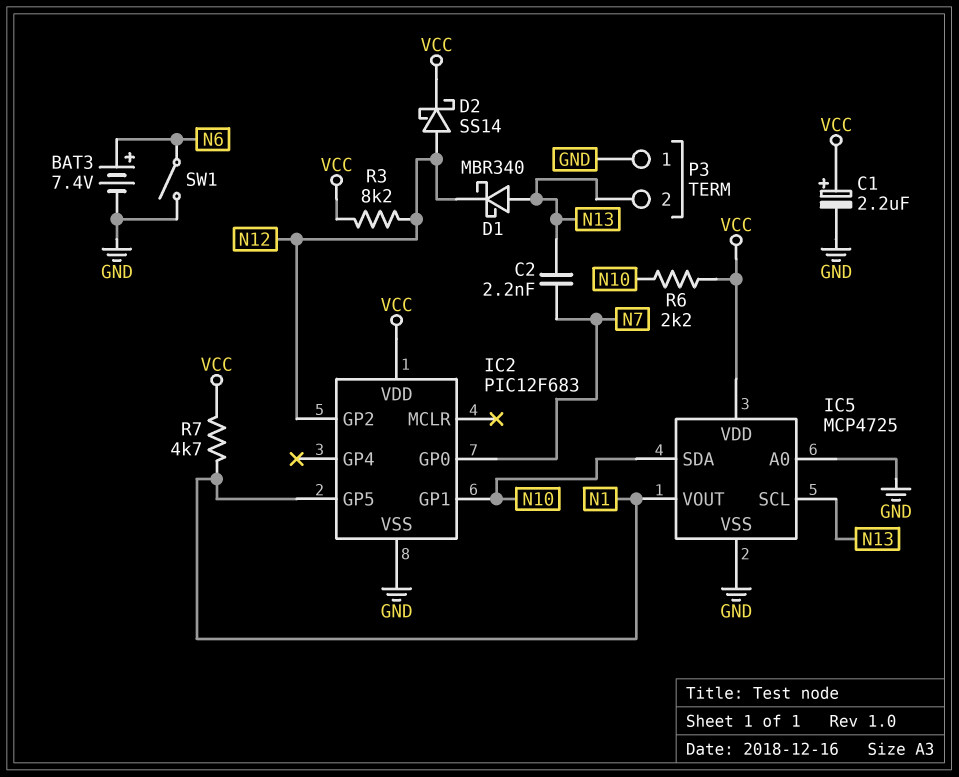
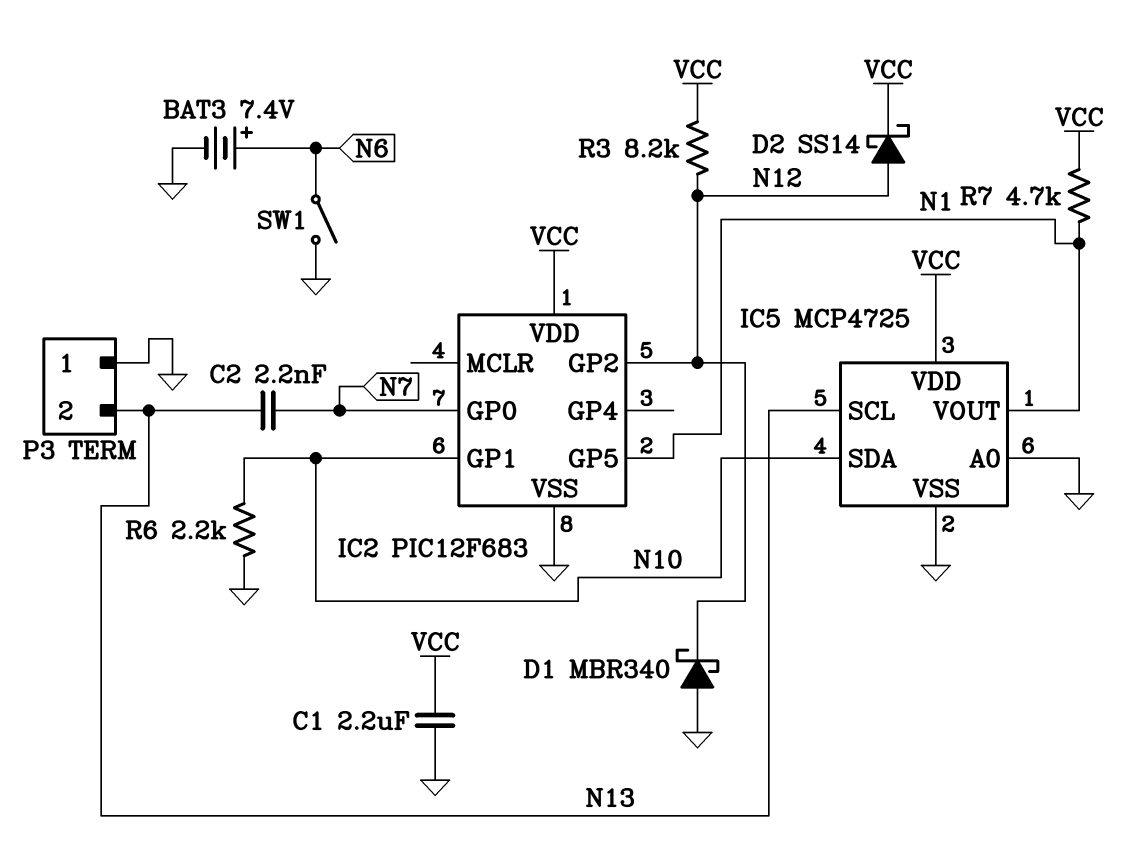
C1: 2.2uF (plus VCC, minus GND) -> 2.2uF (GND, VCC)
D1: schottky MBR340 (A N13, K N12) -> schottky MBR340 (A GND, K N12)
R6: 2.2k (N10, VCC) -> 2.2k (GND, N10)

